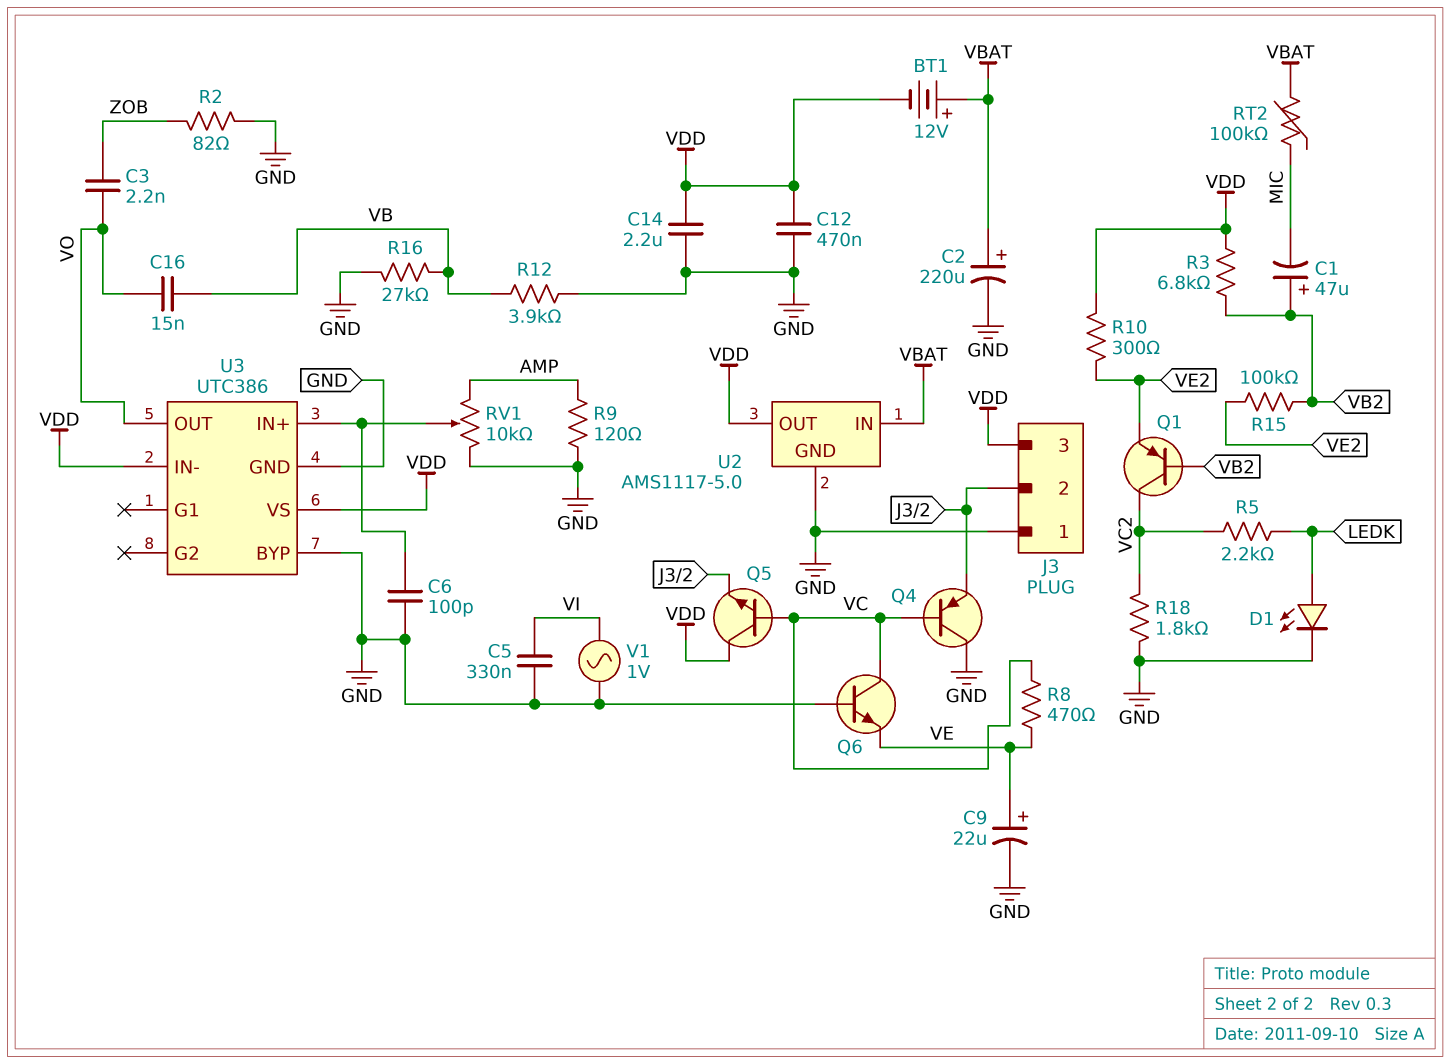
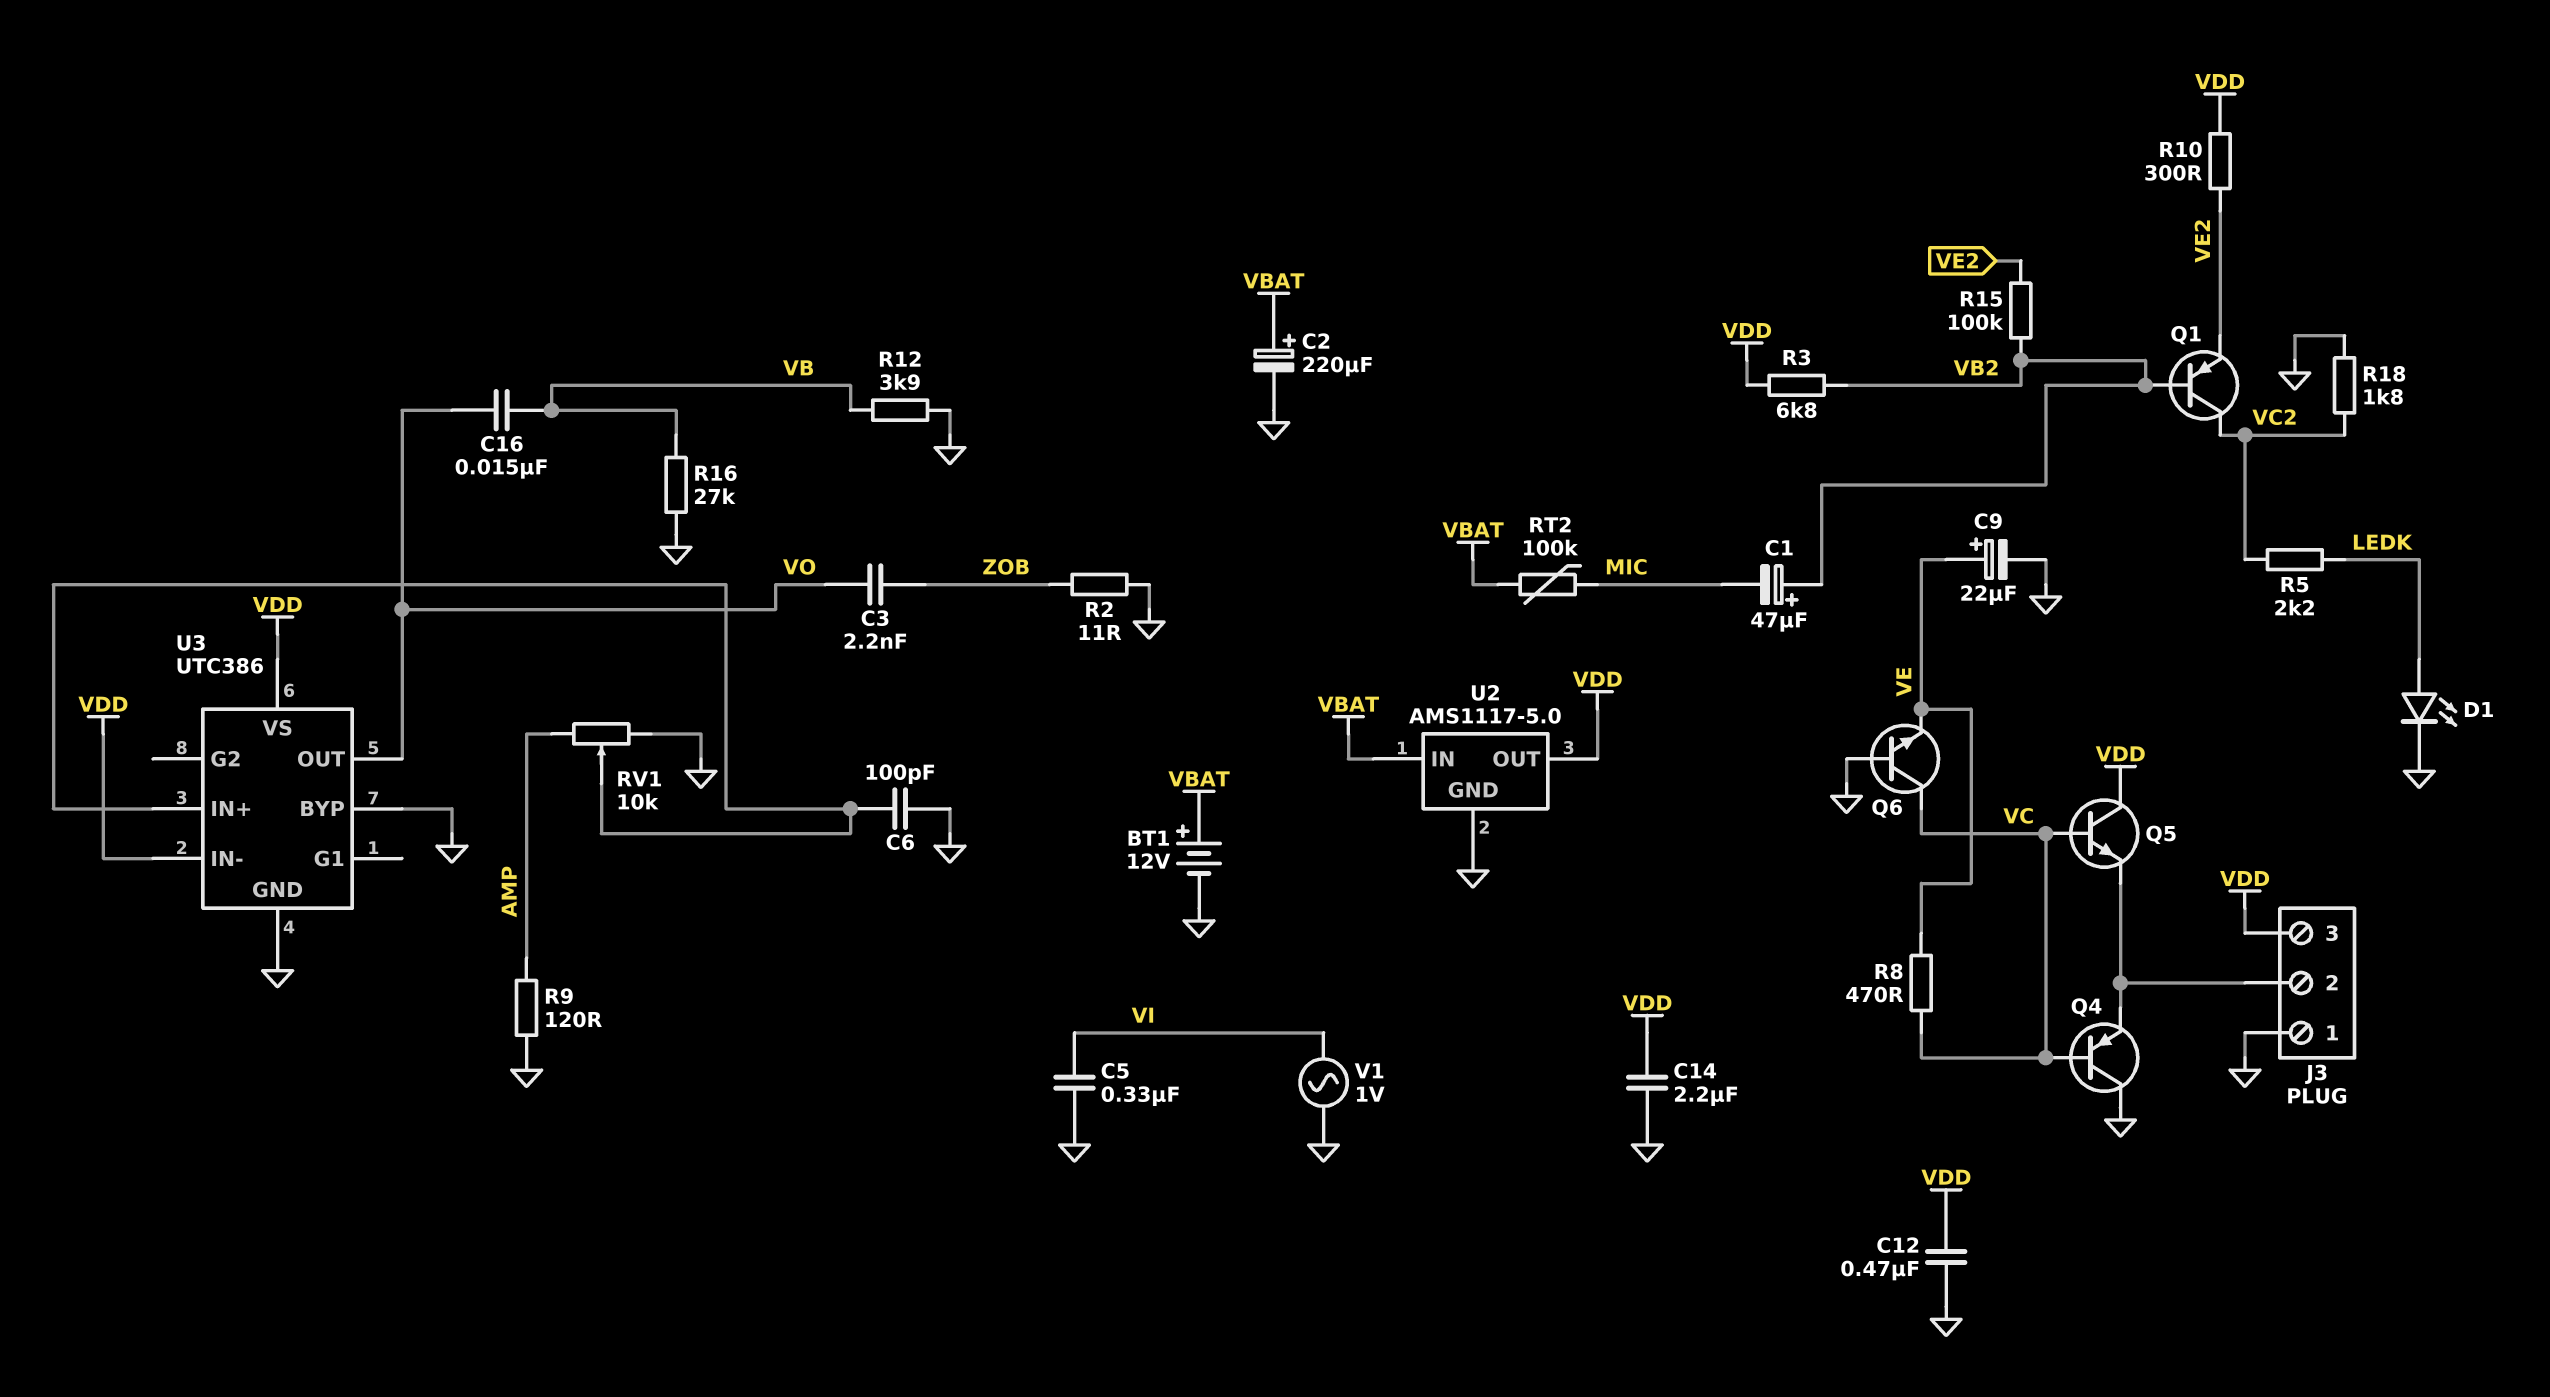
BT1: 12V (plus VBAT, minus VDD) -> 12V (plus VBAT, minus GND)
R2: 82 (GND, ZOB) -> 11 (GND, ZOB)

